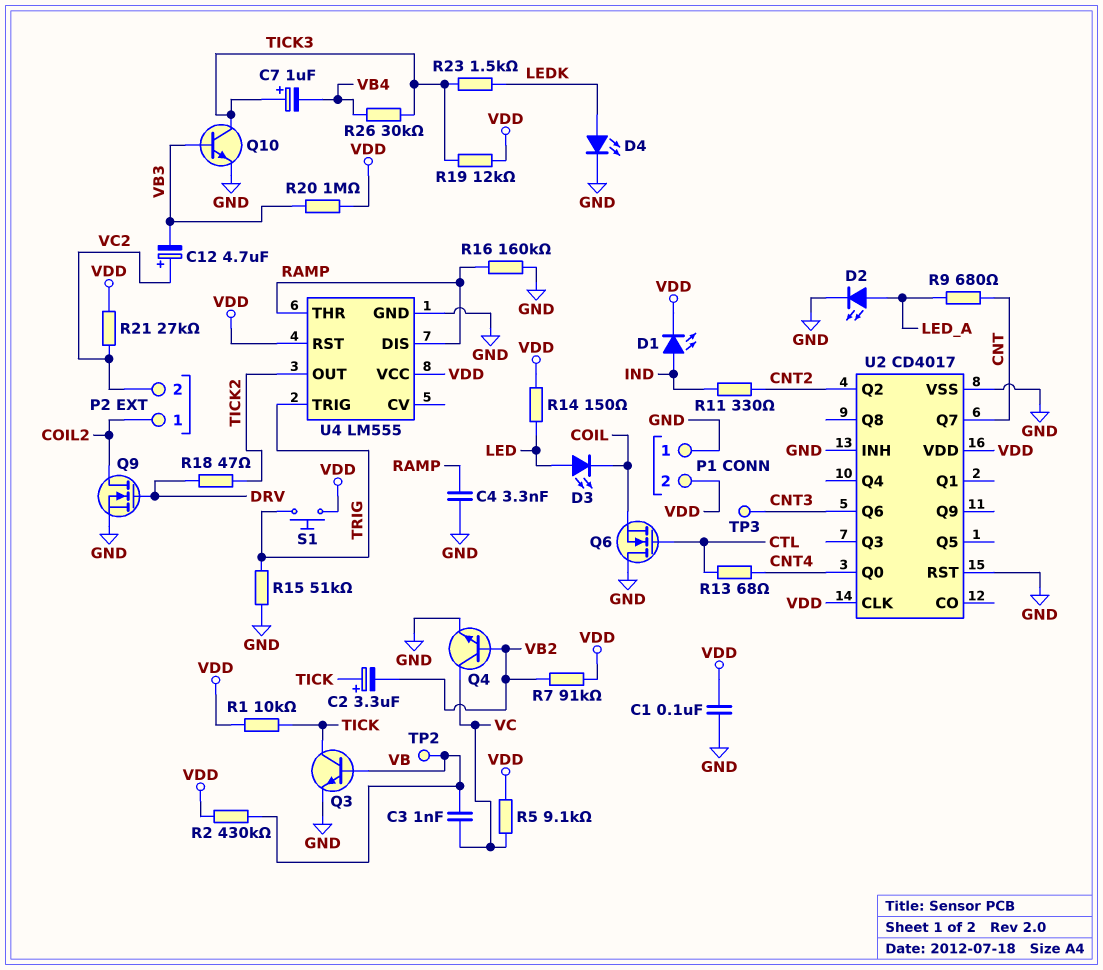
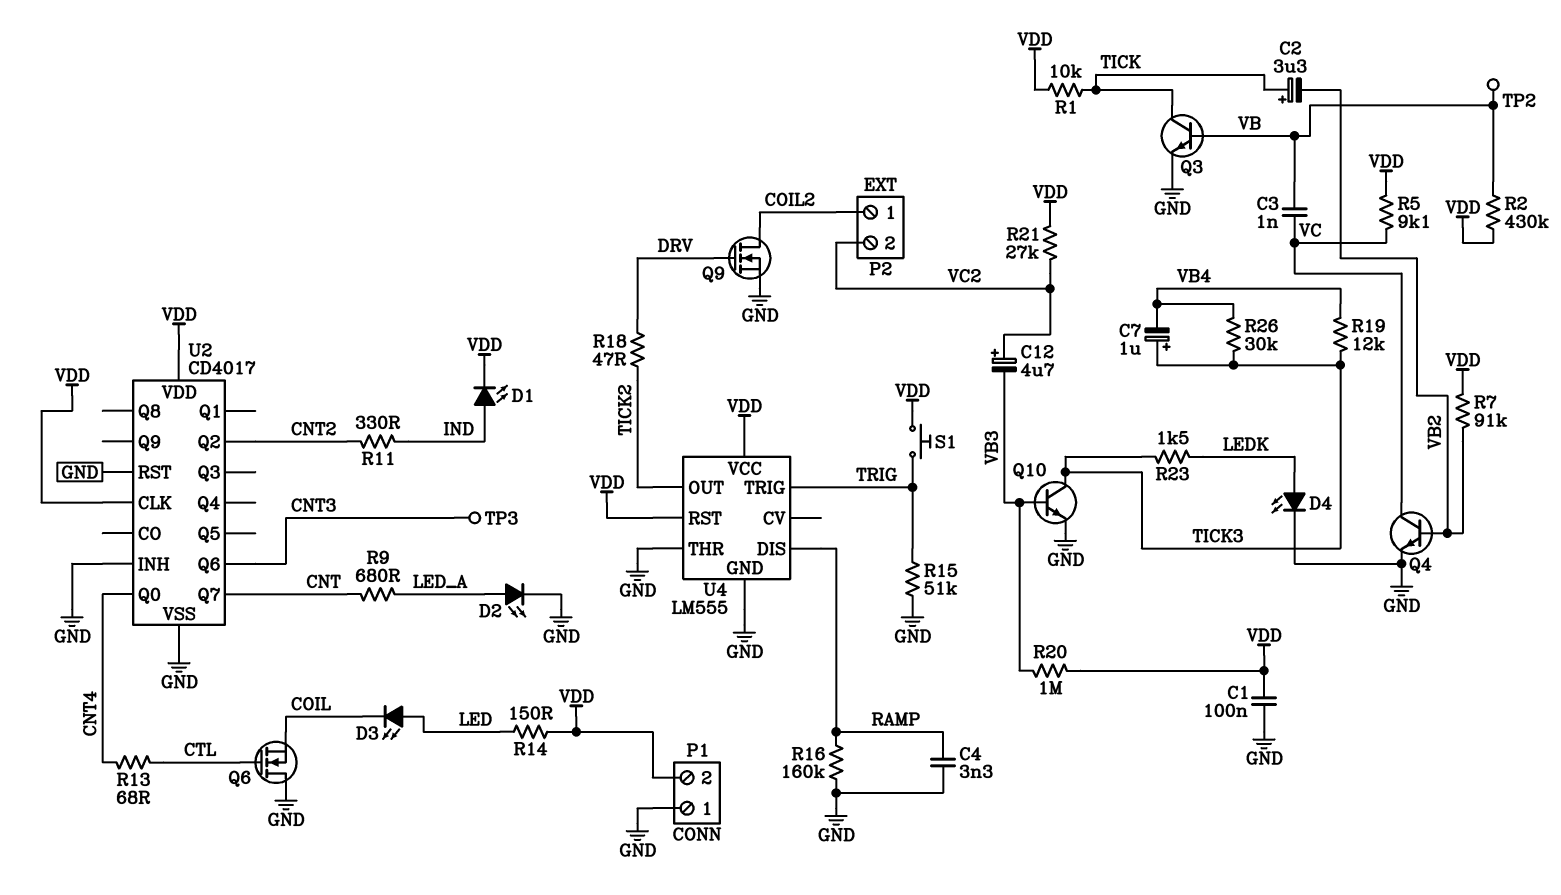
R19: 12k (TICK3, VDD) -> 12k (TICK3, VB4)
U4 pin THR: RAMP -> GND

